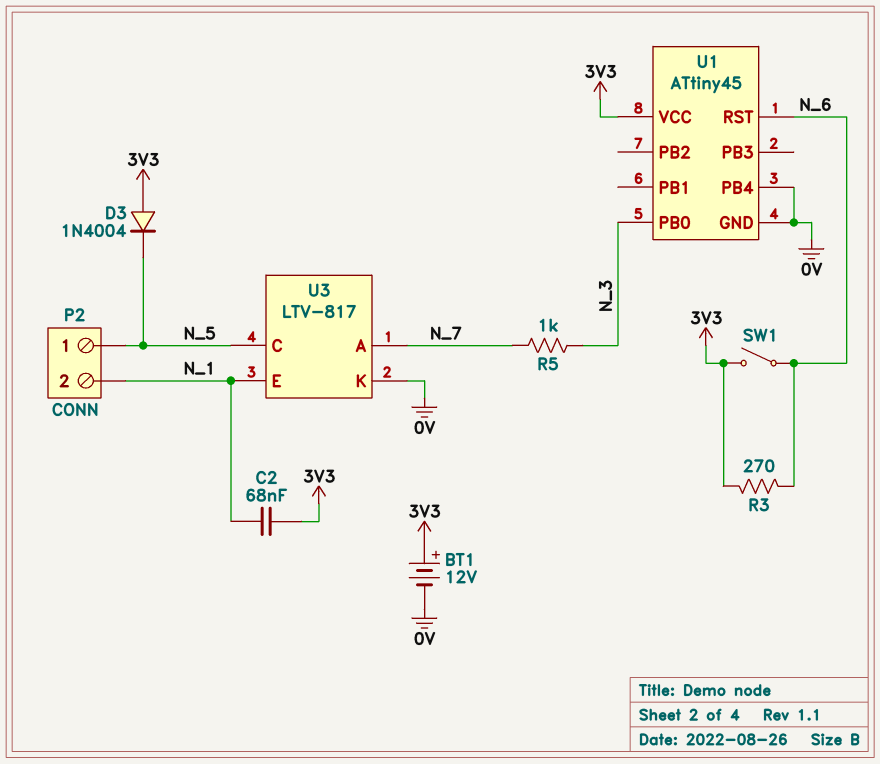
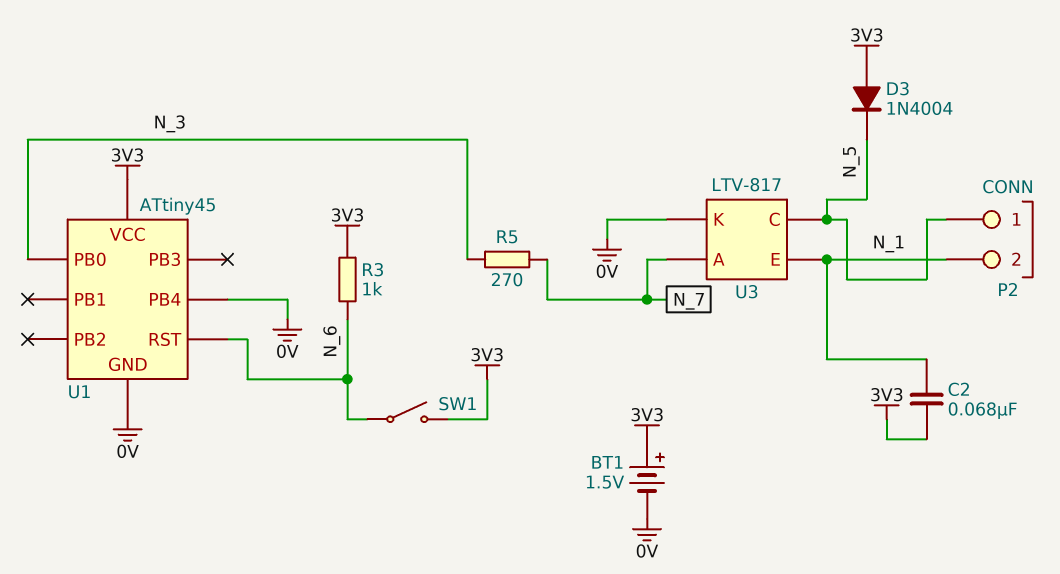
BT1: 12V (plus 3V3, minus 0V) -> 1.5V (plus 3V3, minus 0V)
R3: 270 (3V3, N_6) -> 1k (3V3, N_6)
R5: 1k (N_3, N_7) -> 270 (N_3, N_7)

